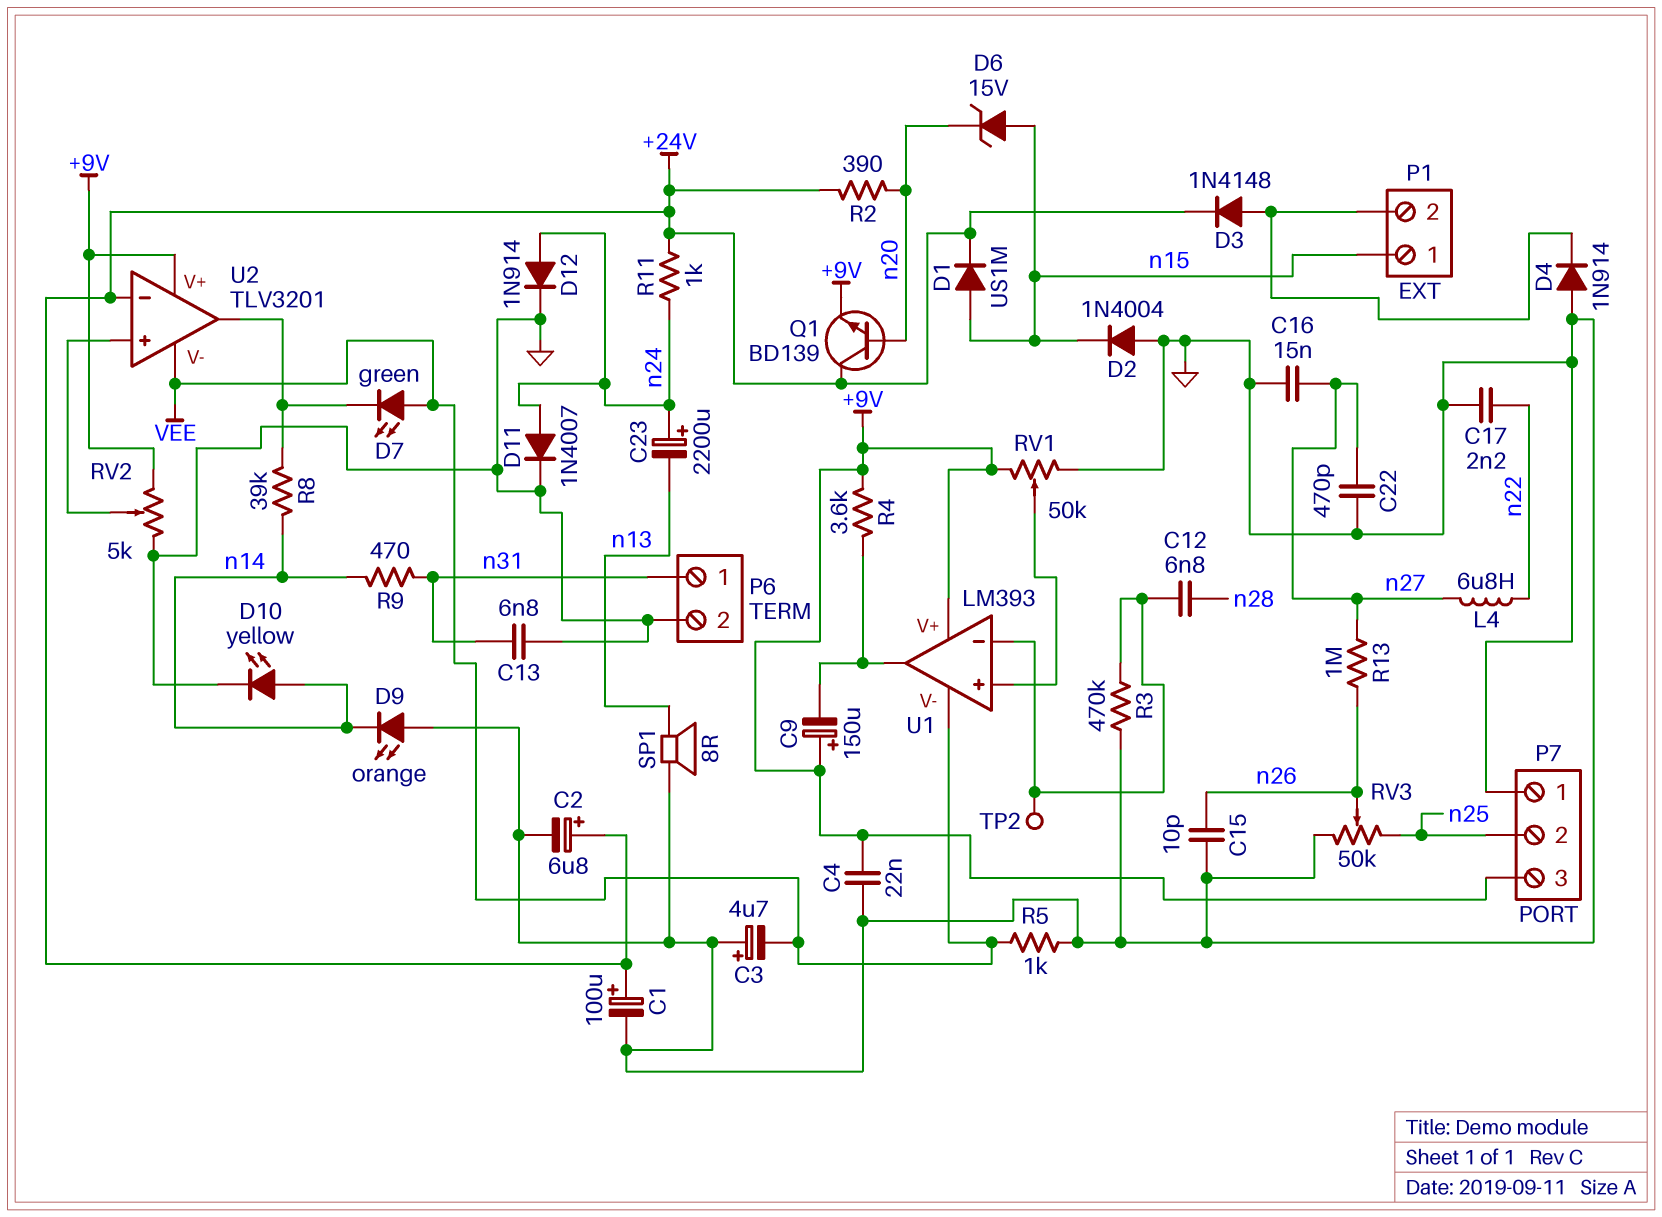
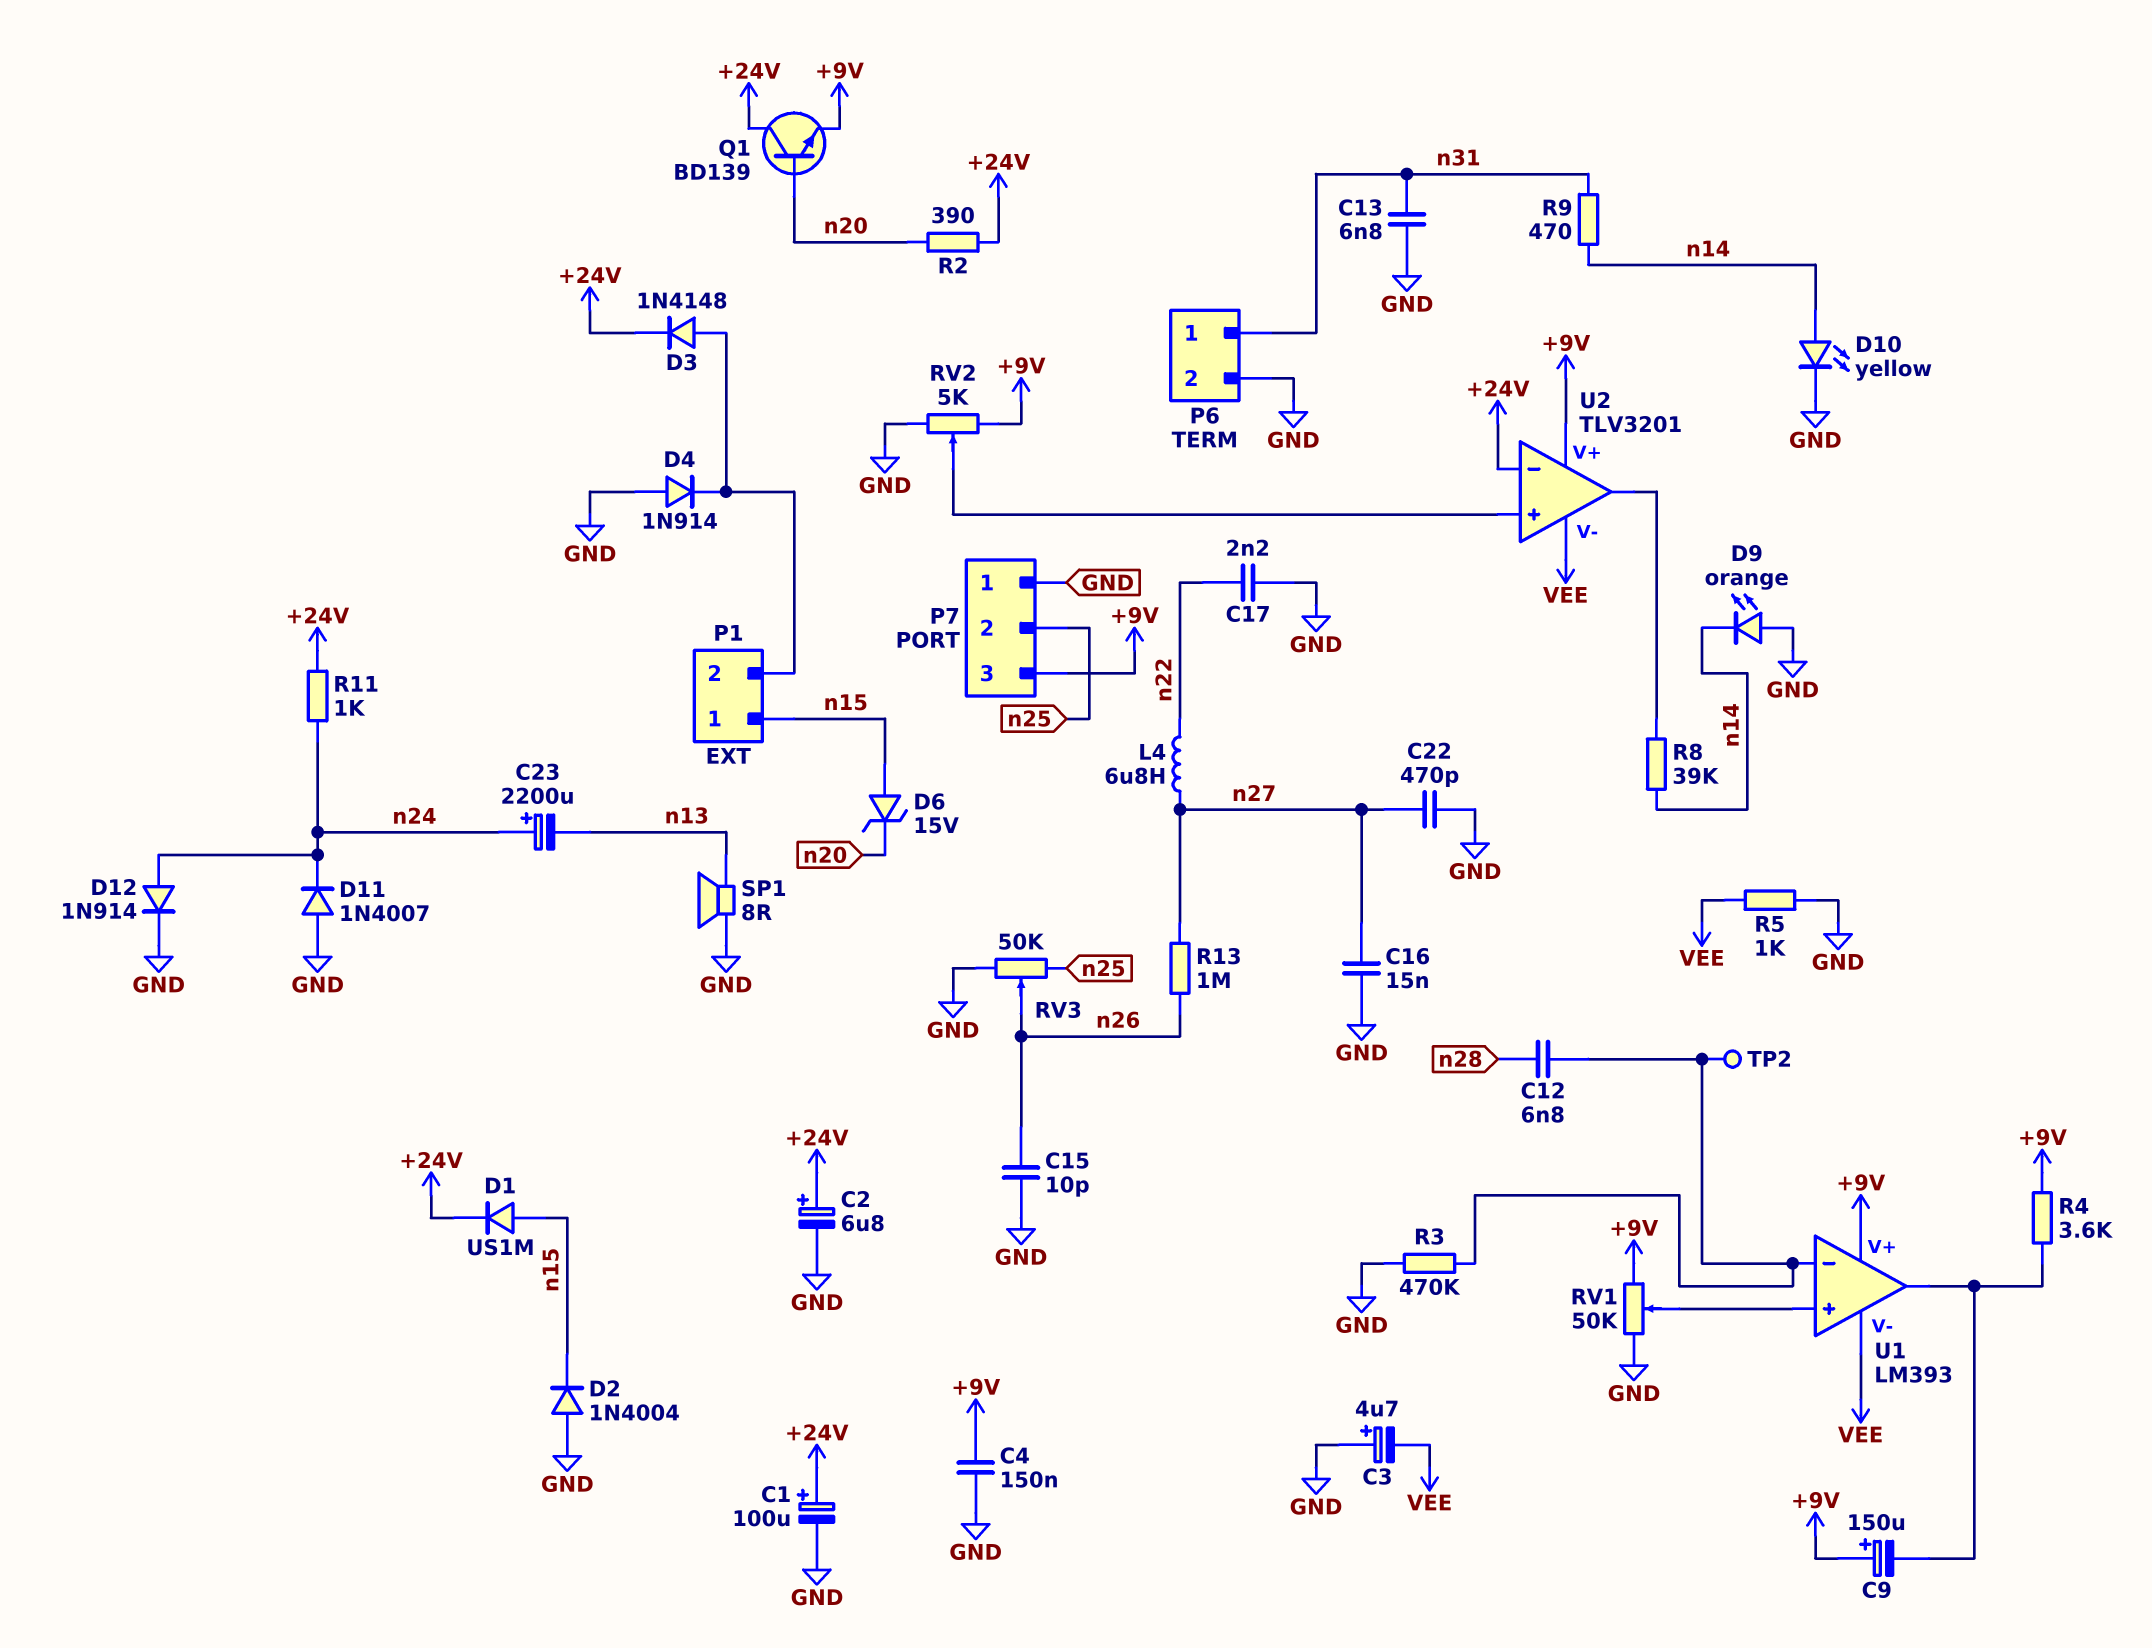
C4: 22nF (+9V, GND) -> 150nF (+9V, GND)
D7: LED green (A VEE, K U2/out) -> none
D11: diode 1N4007 (A n24, K GND) -> diode 1N4007 (A GND, K n24)

